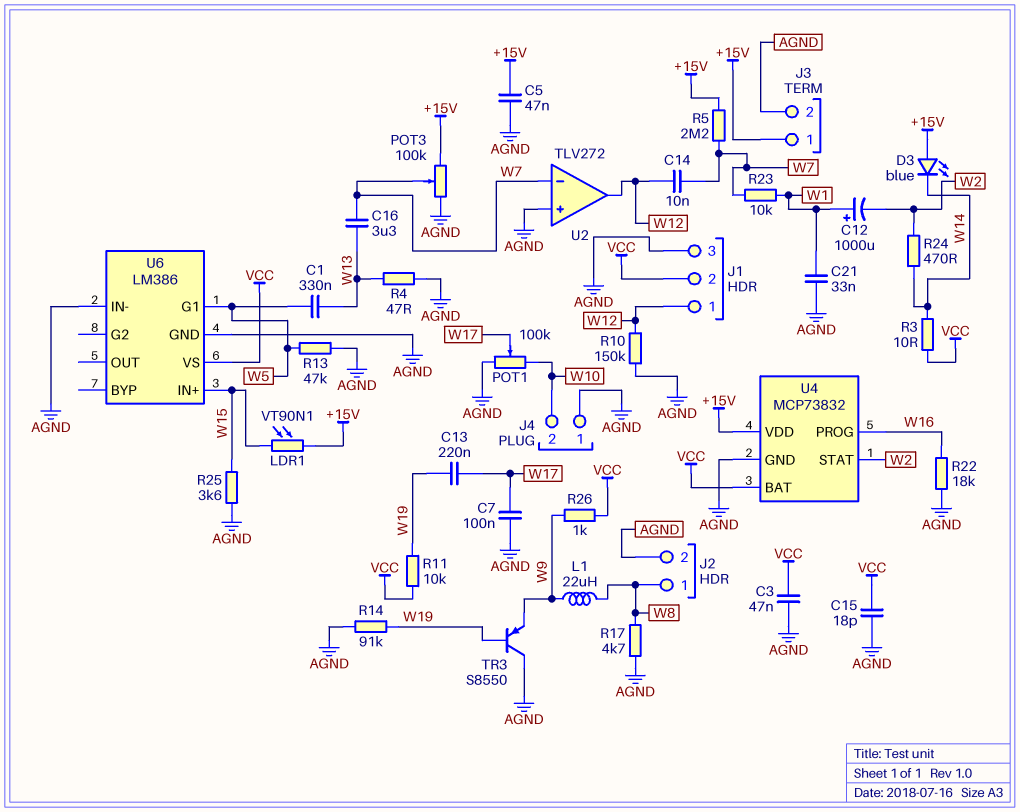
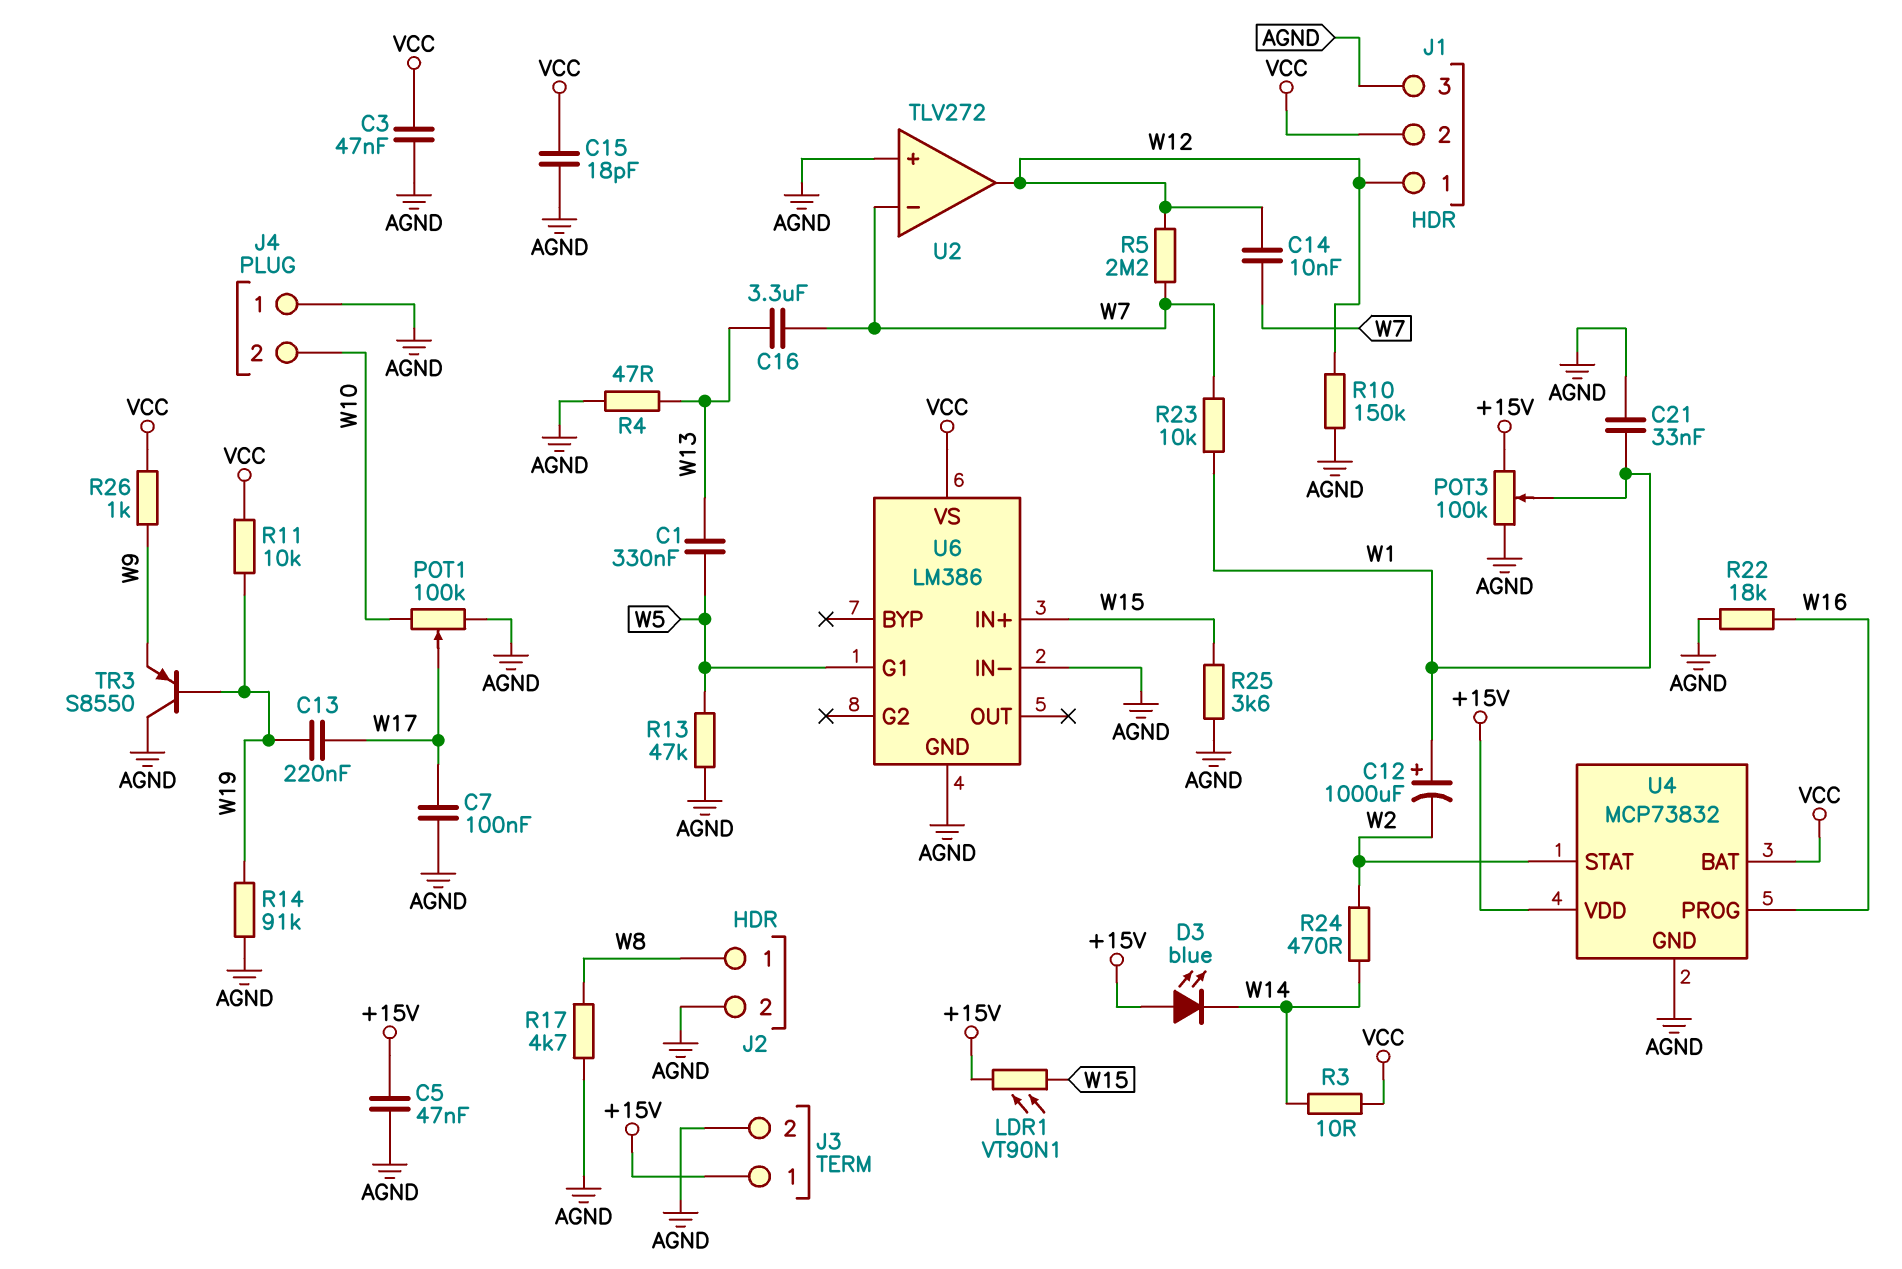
L1: 22uH (W8, W9) -> none
POT3: 100k (+15V, AGND, wiper W7) -> 100k (+15V, AGND, wiper W1)
R5: 2.2M (+15V, W7) -> 2.2M (W7, W12)

